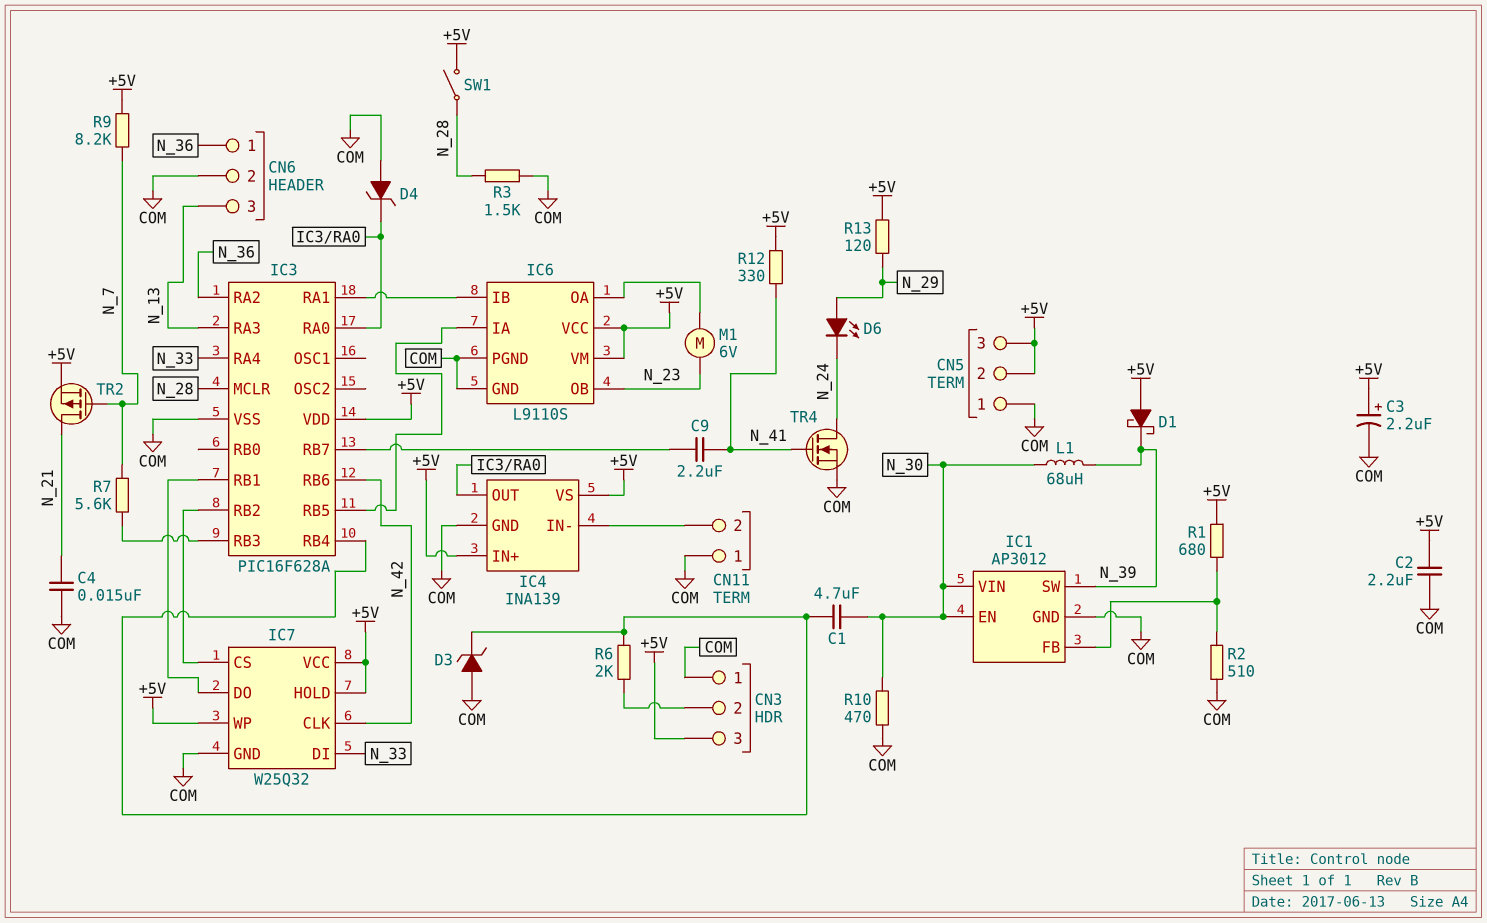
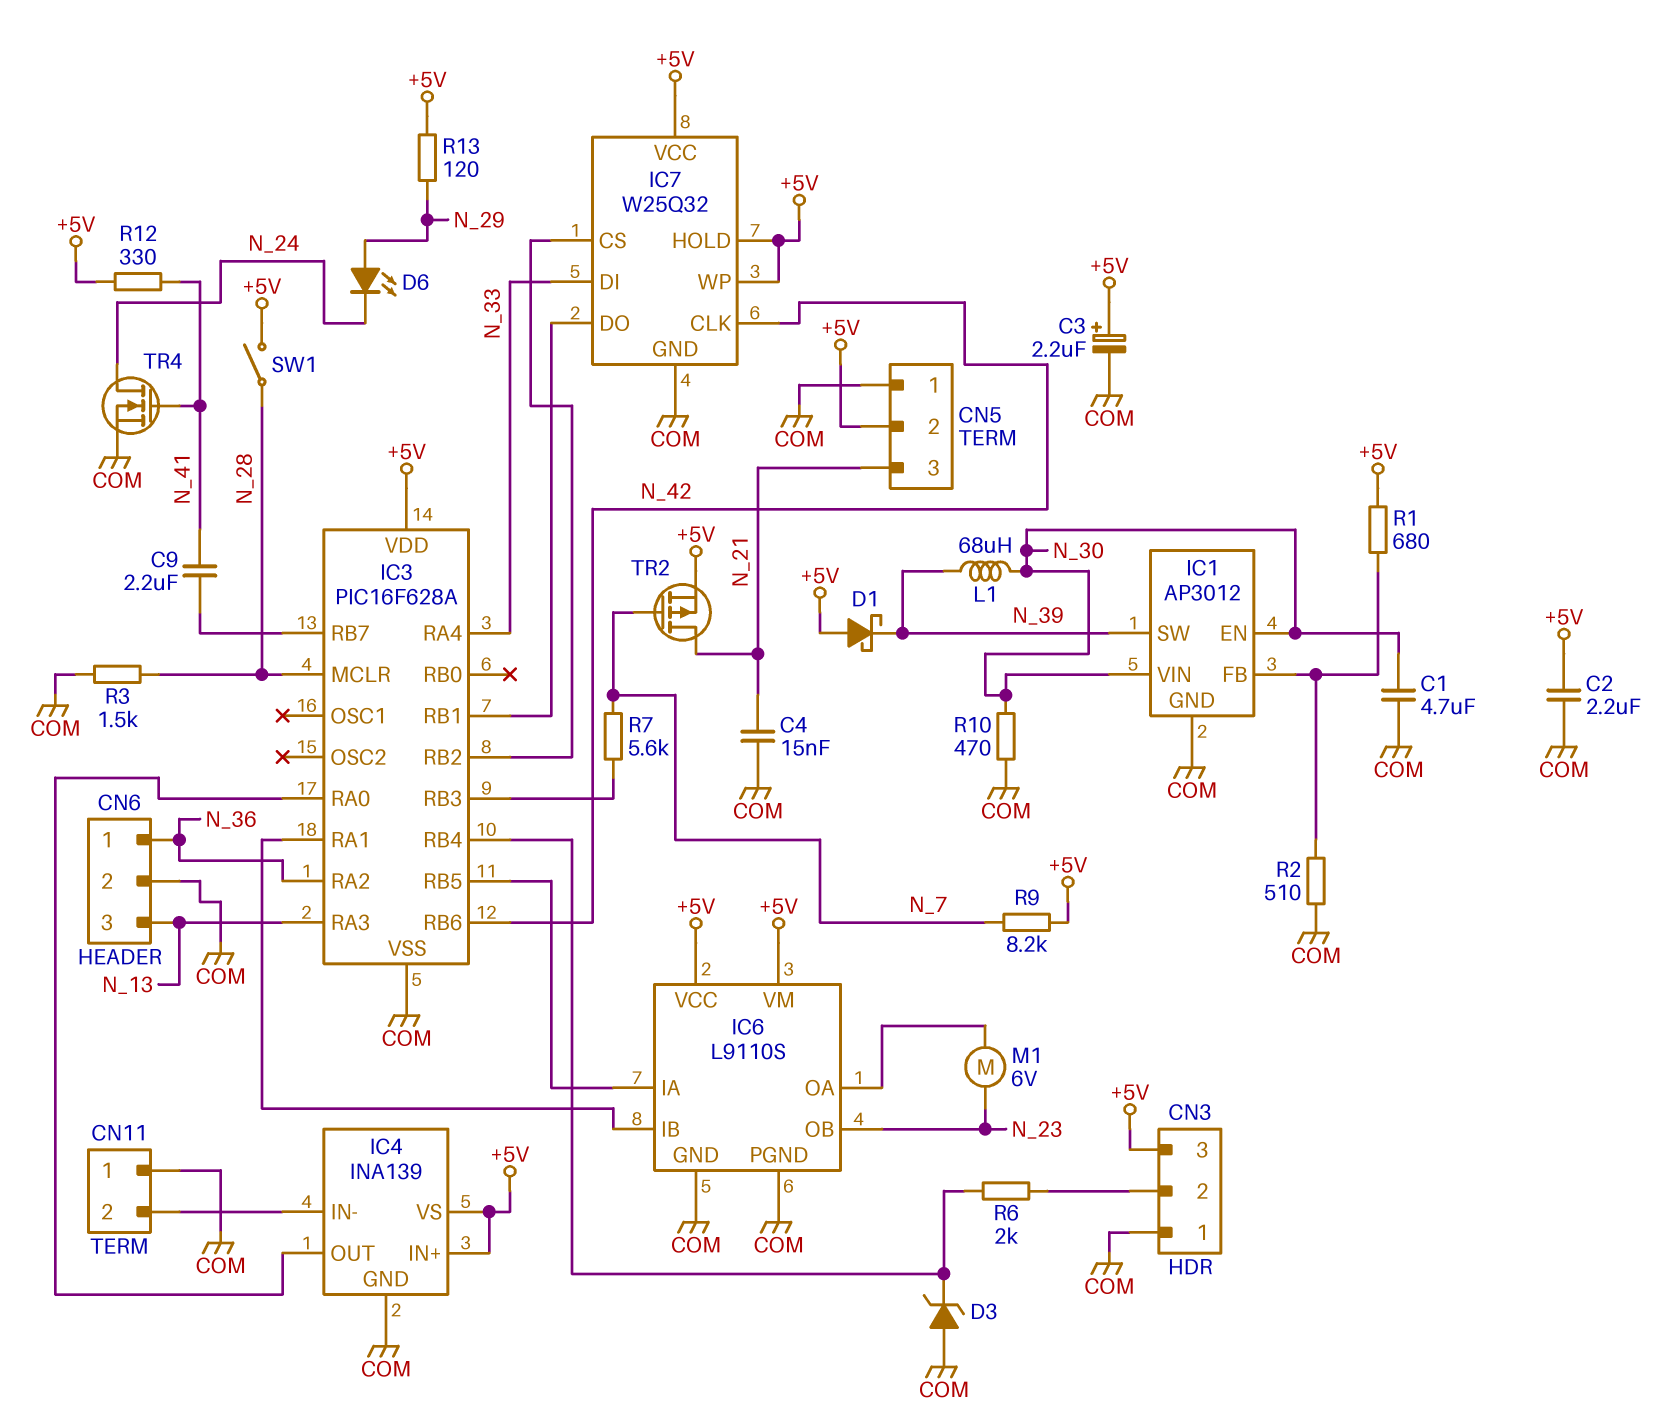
C1: 4.7uF (IC3/RB4, N_30) -> 4.7uF (COM, N_30)
CN5 pin 3: +5V -> N_21
D4: zener (A COM, K IC3/RA0) -> none

